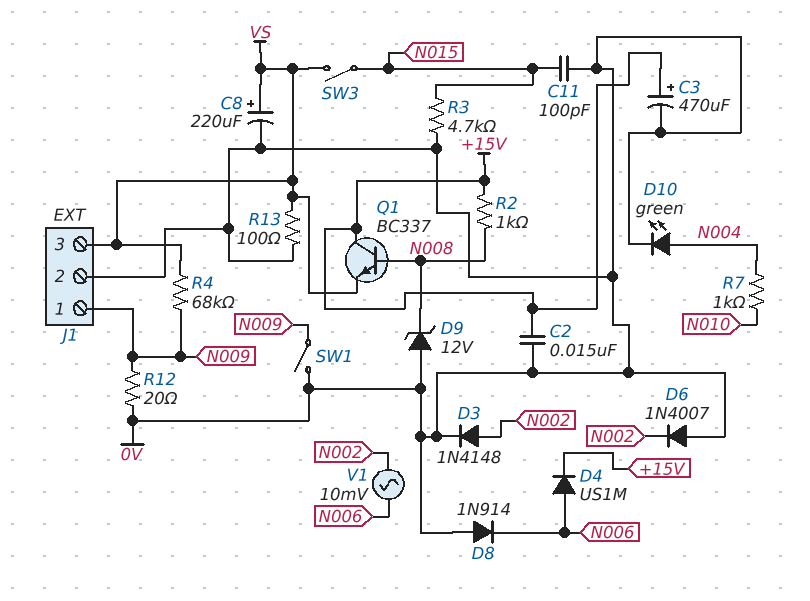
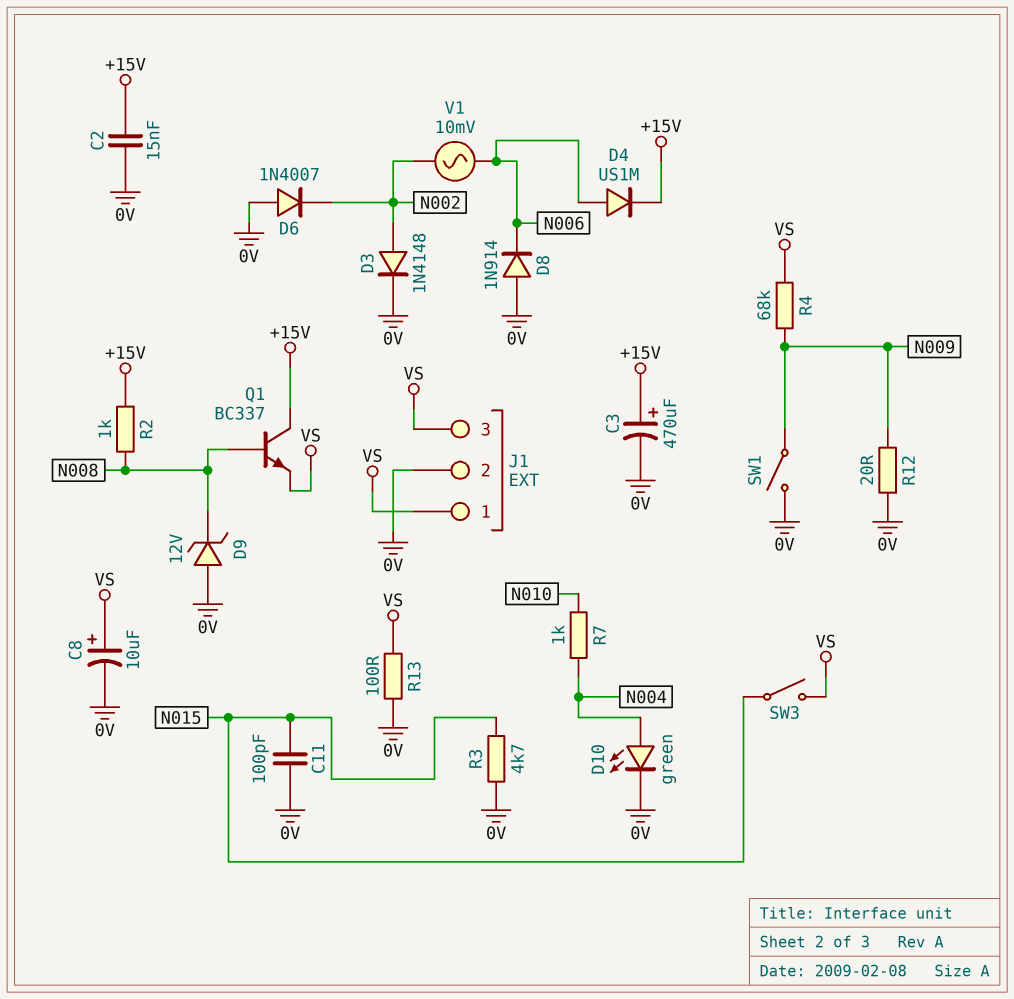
C8: 220uF (plus VS, minus 0V) -> 10uF (plus VS, minus 0V)
J1 pin 1: N009 -> VS

